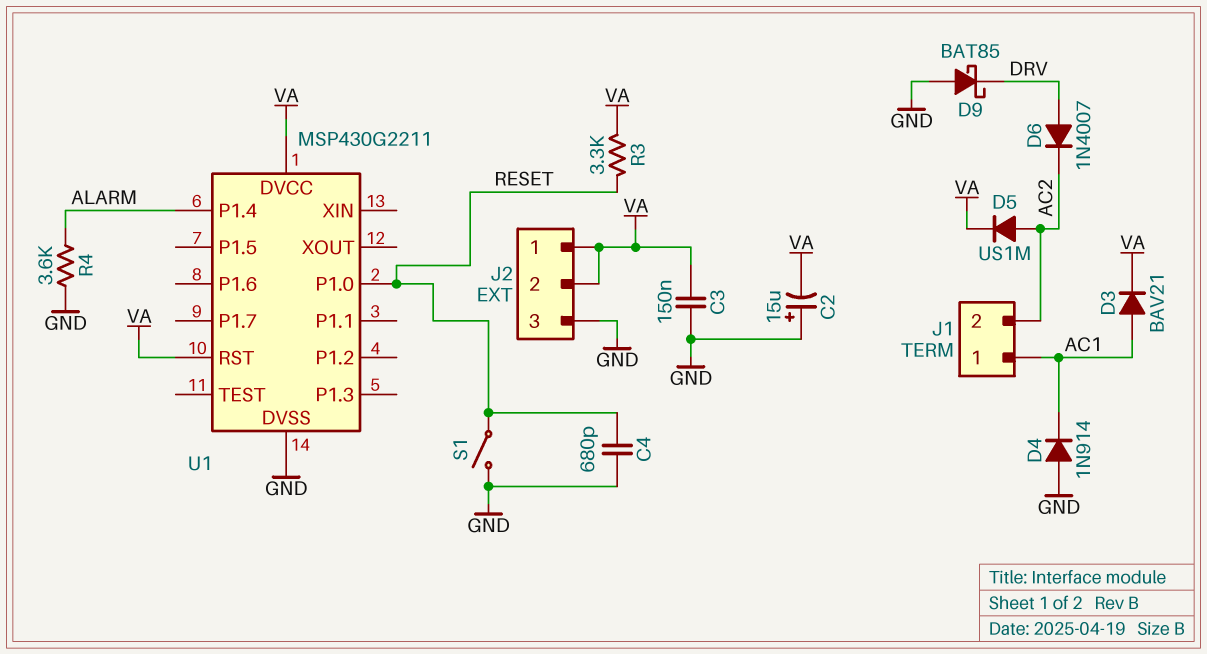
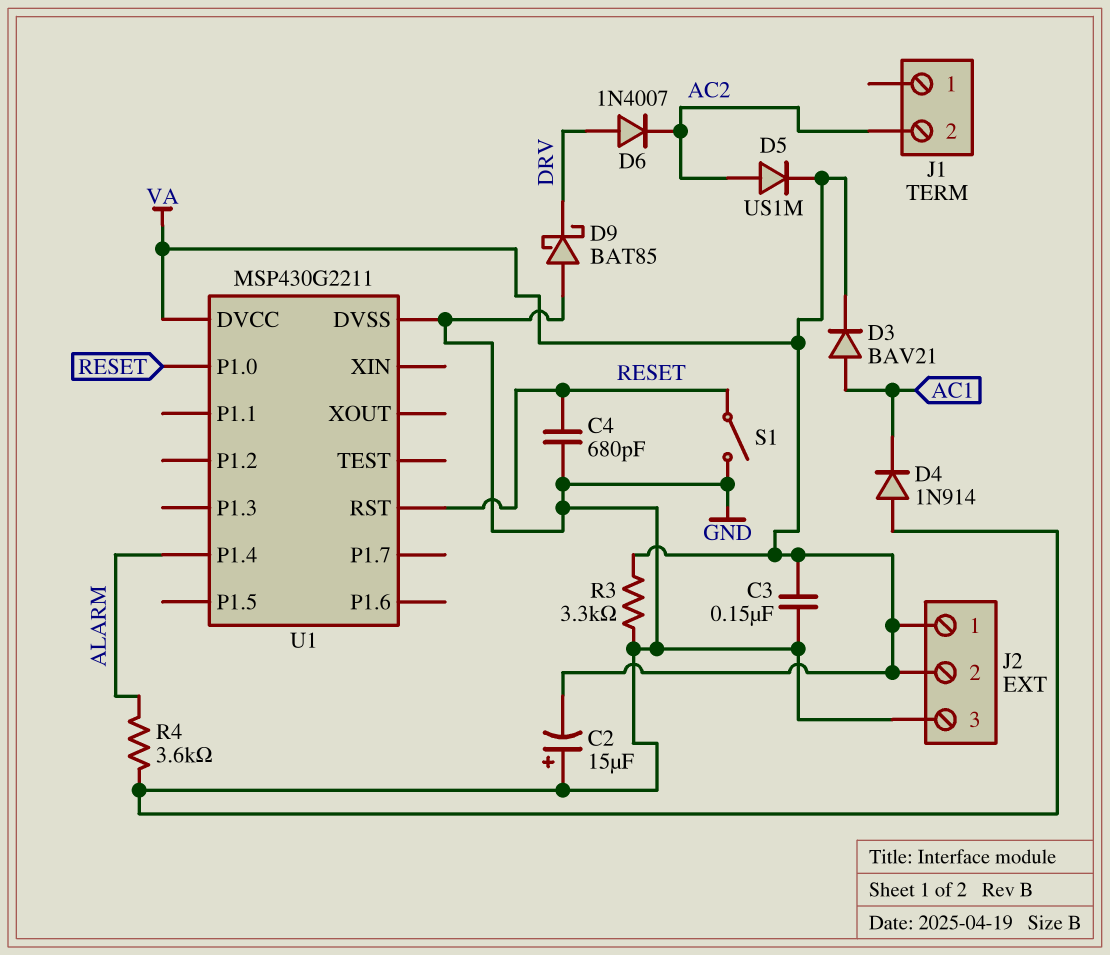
J1 pin 1: AC1 -> none
R3: 3.3k (RESET, VA) -> 3.3k (GND, VA)
U1 pin RST: VA -> RESET

